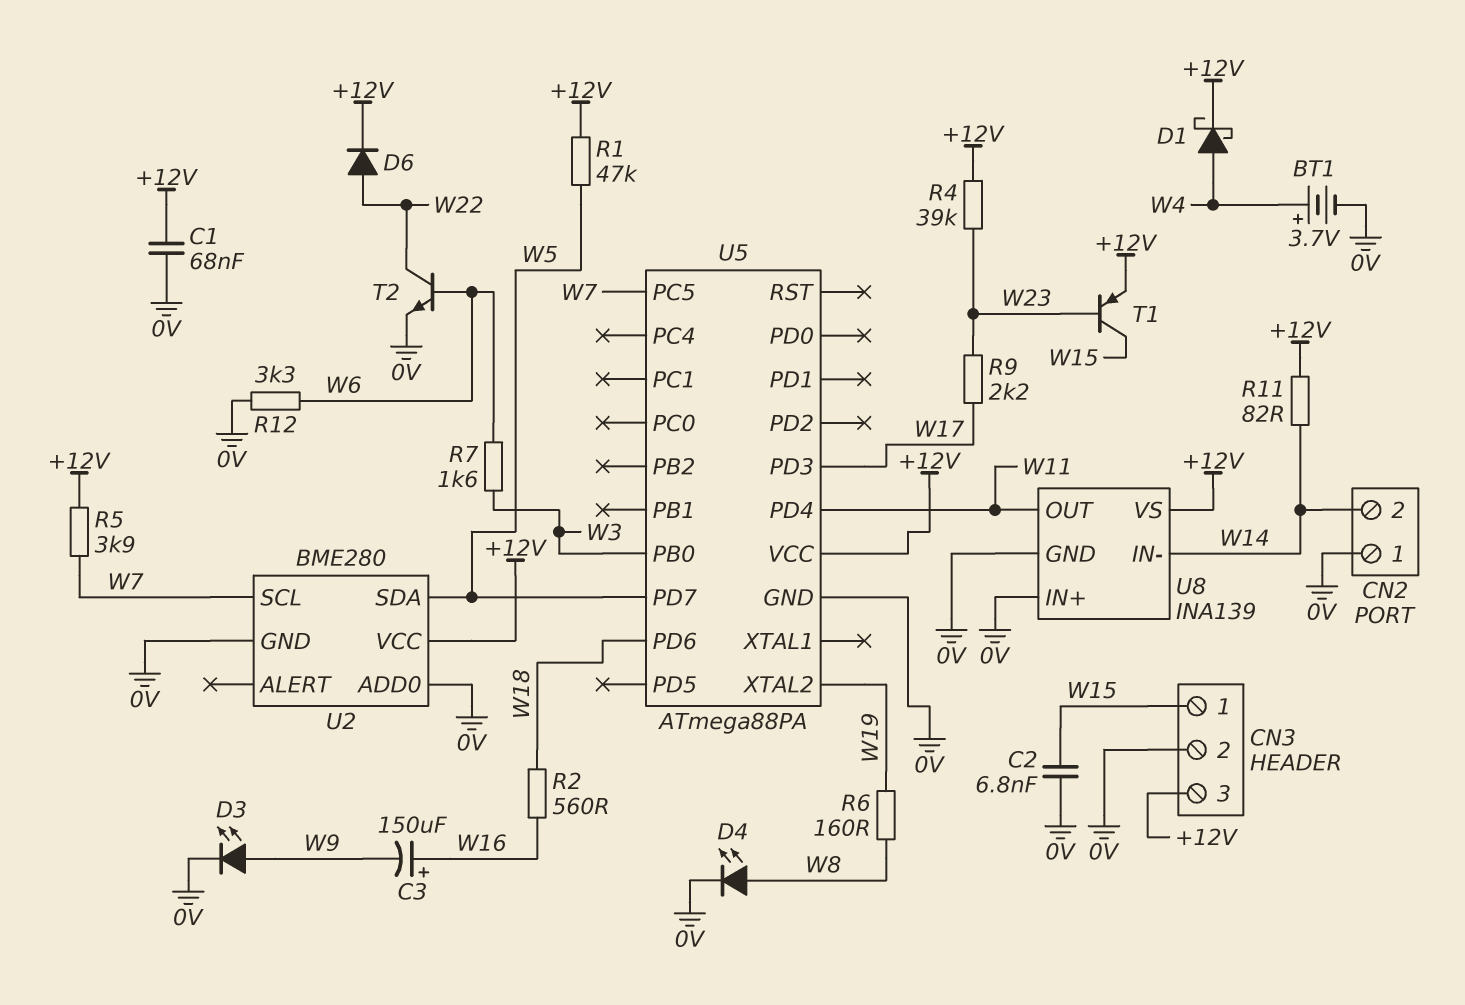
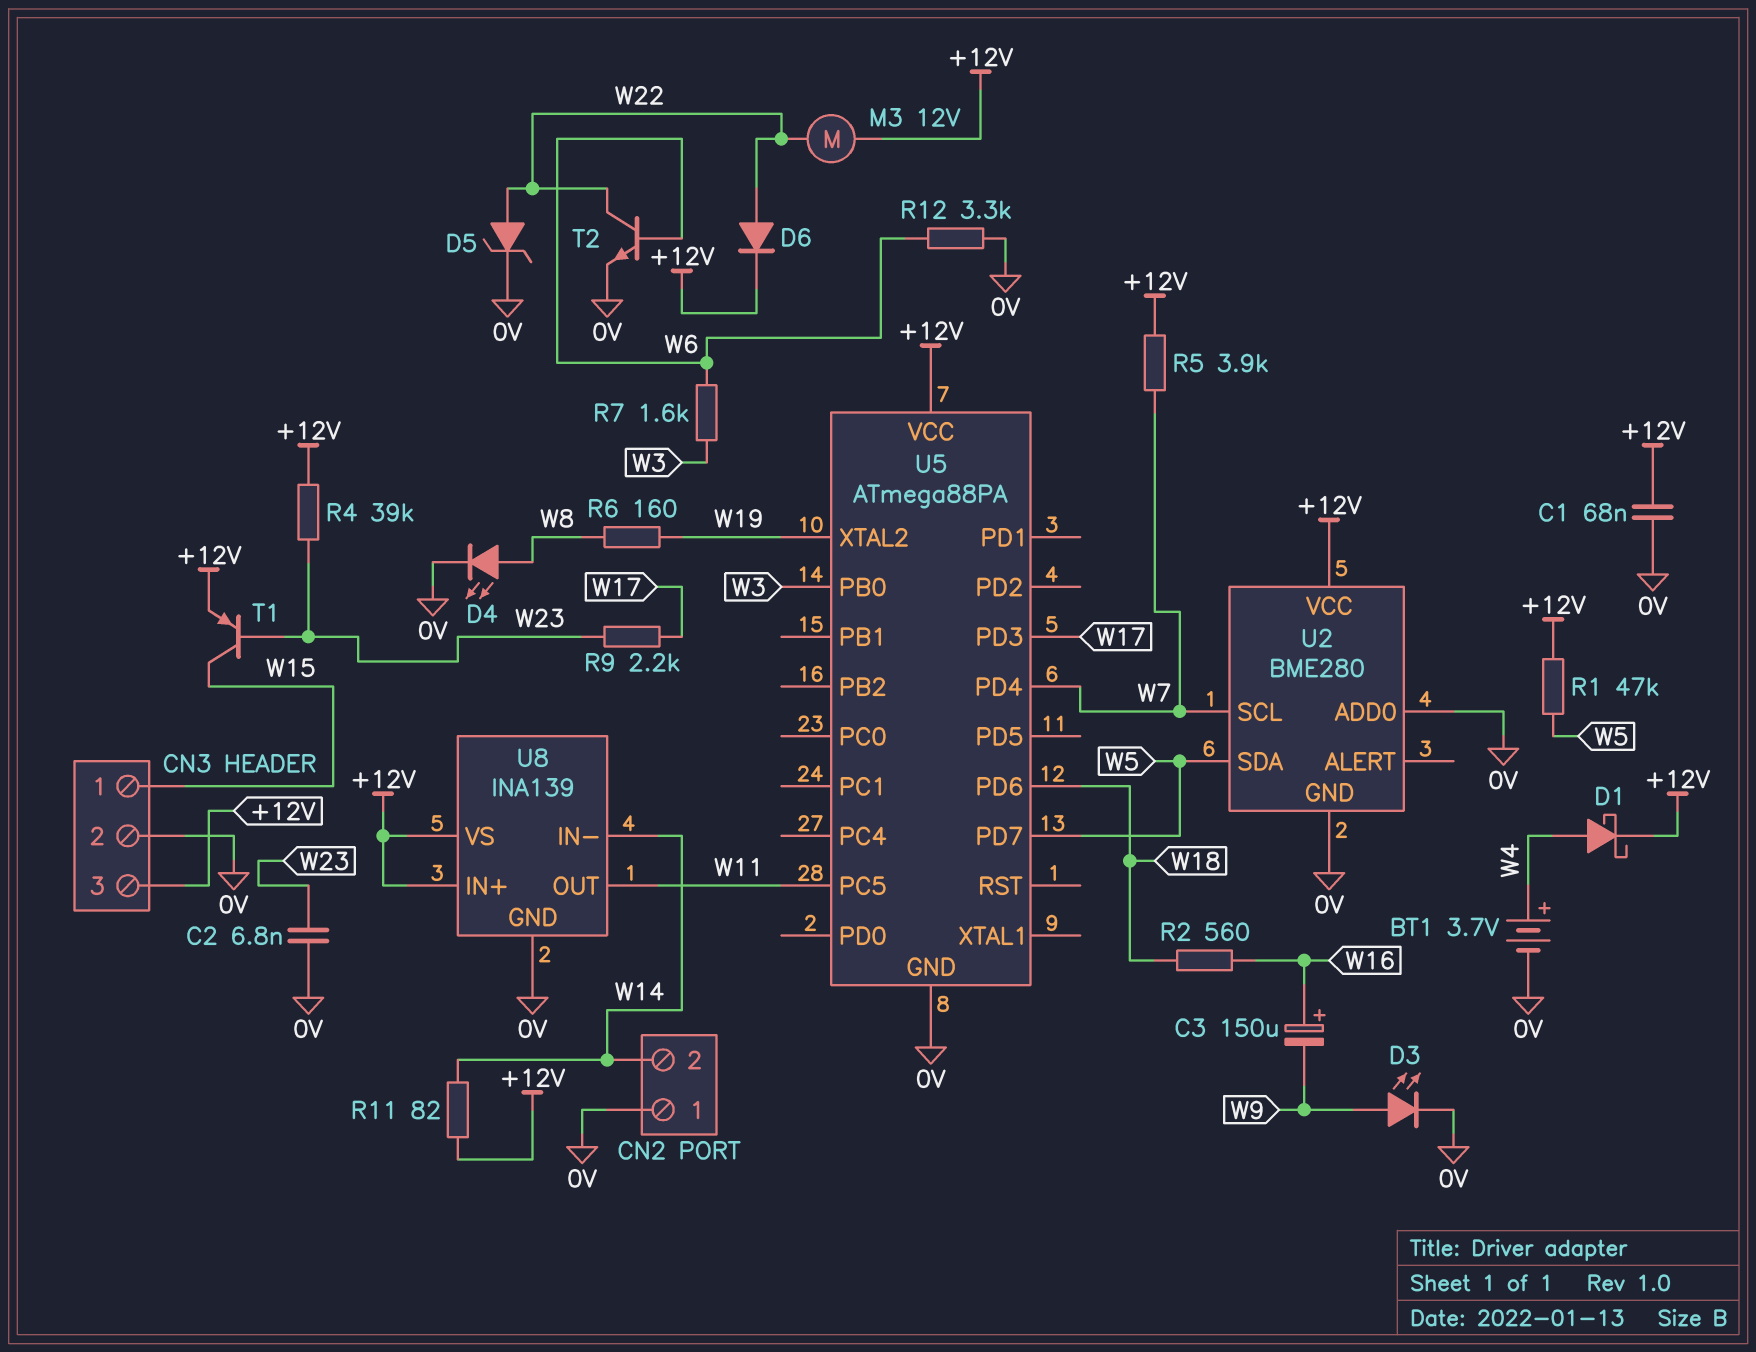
C2: 6.8nF (0V, W15) -> 6.8nF (0V, W23)
D5: none -> zener (A W22, K 0V)
M3: none -> motor 12V (+12V, W22)
U5 pin PC5: W7 -> W11
U5 pin PD4: W11 -> W7
U8 pin IN+: 0V -> +12V

